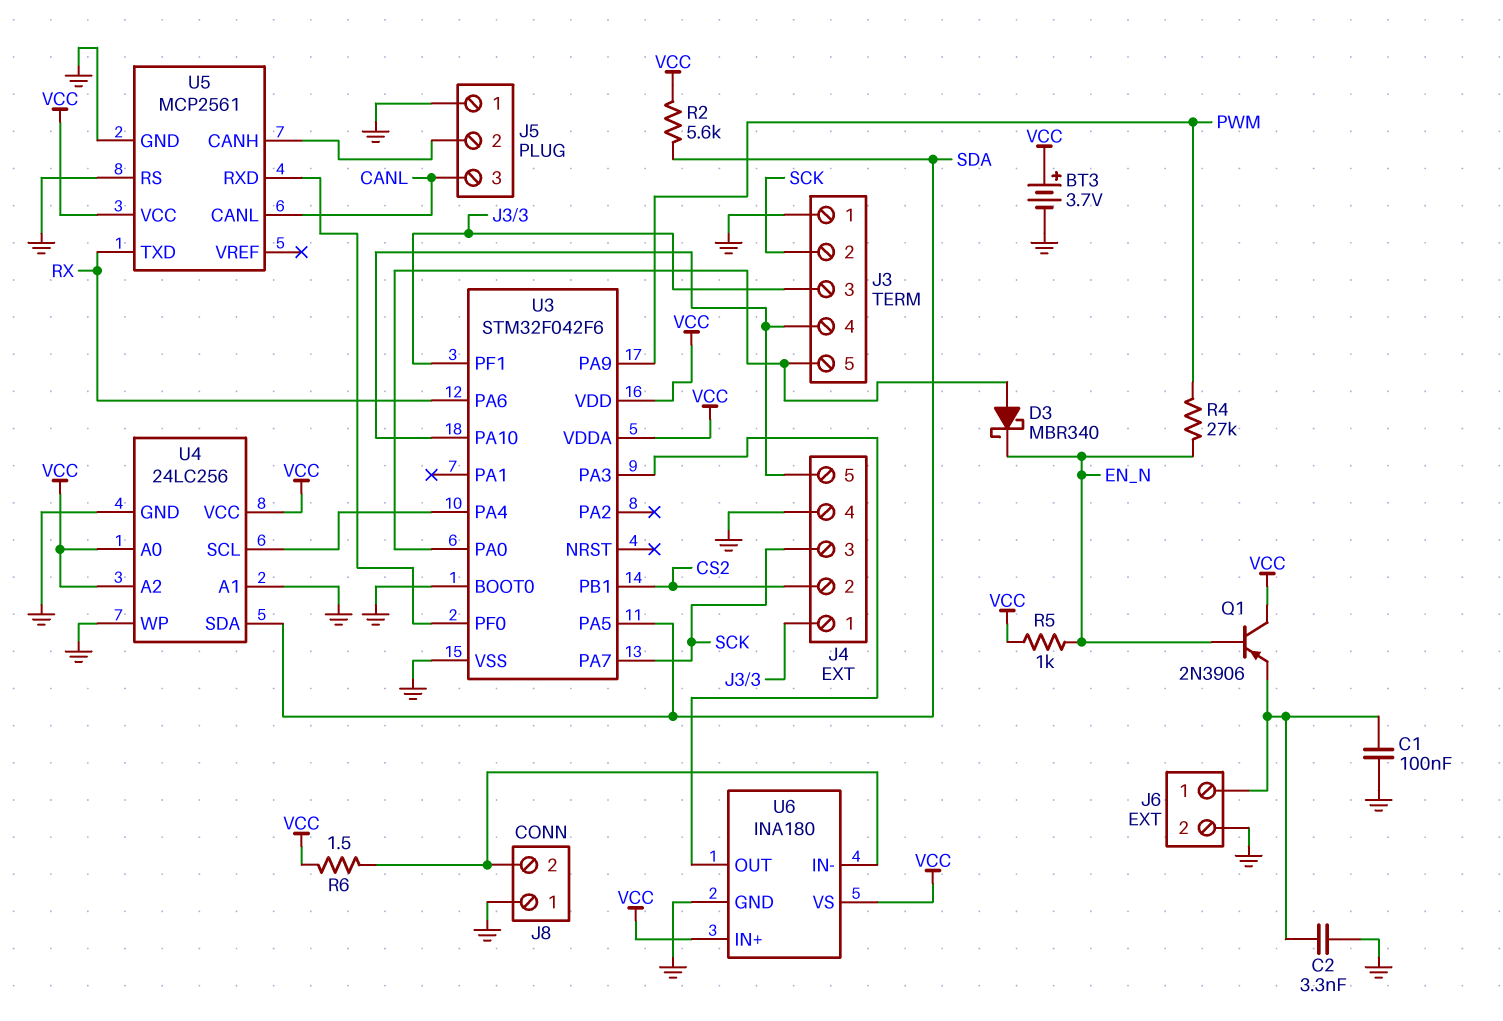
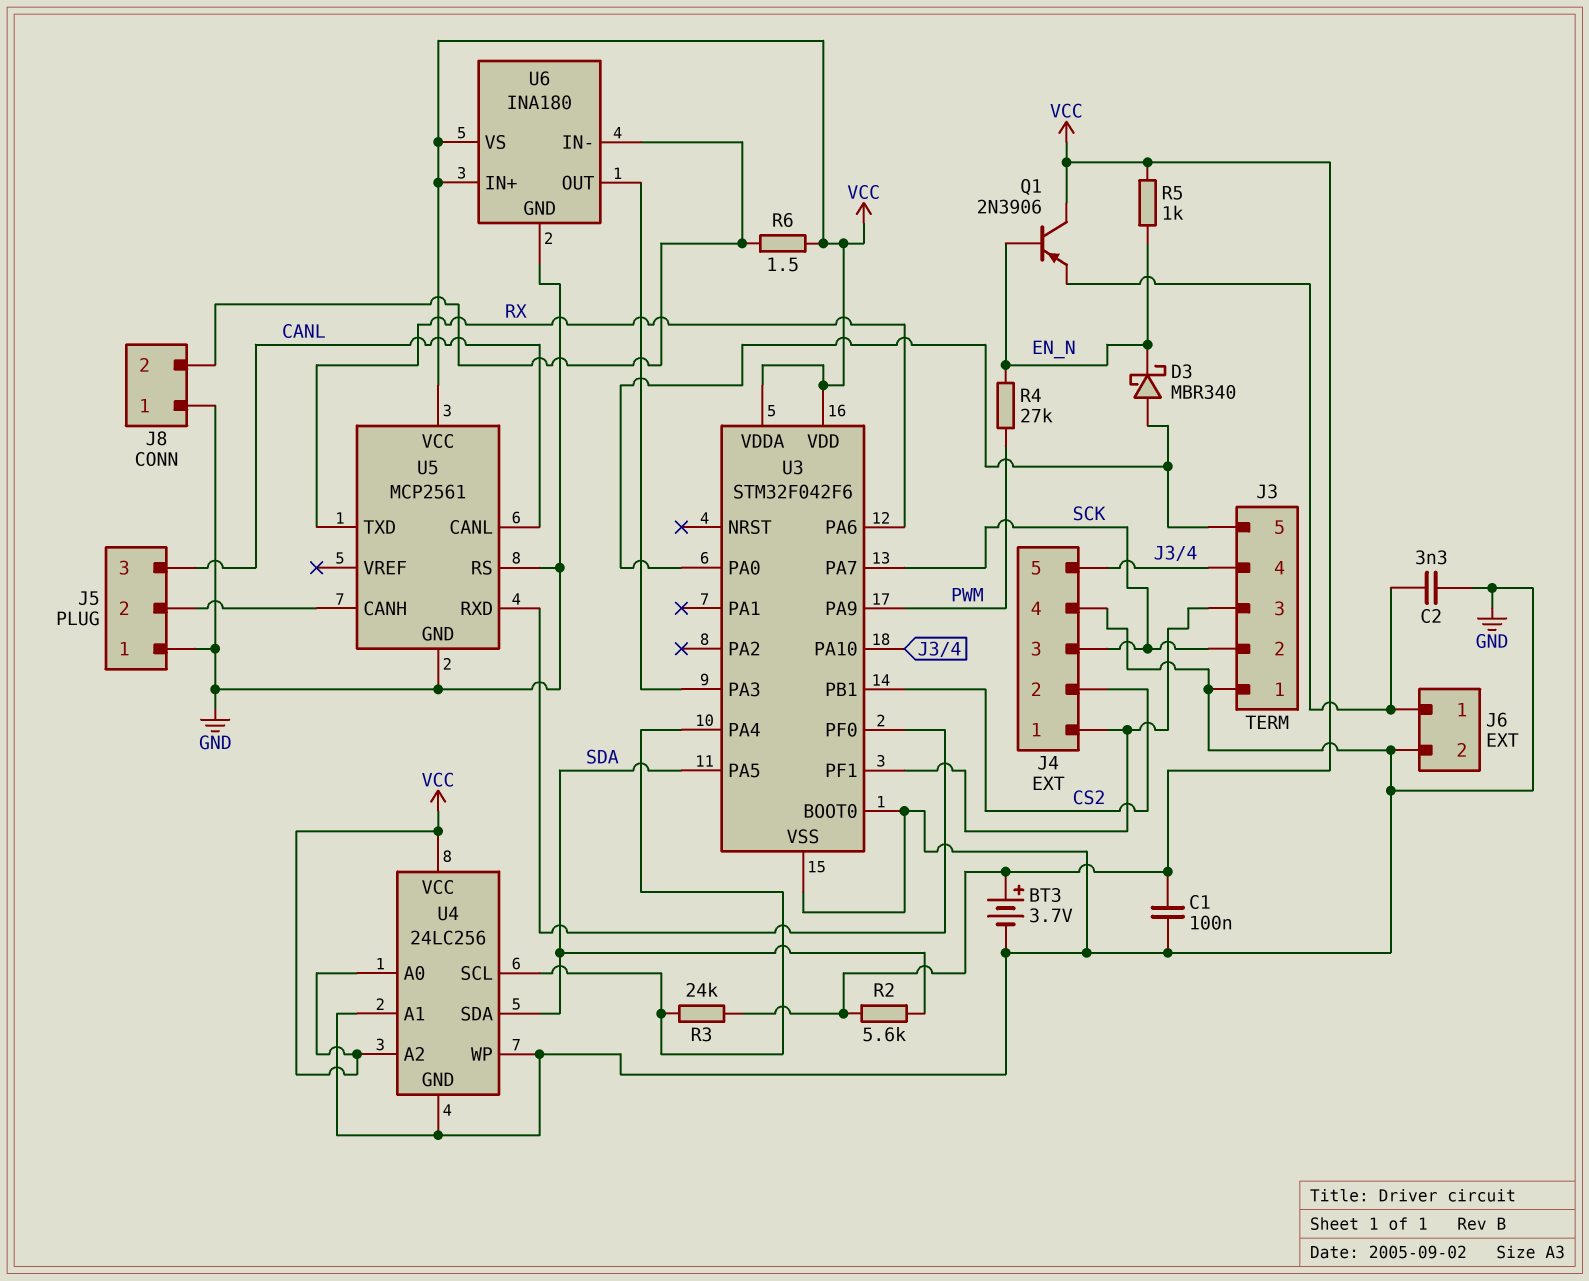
C1: 100nF (GND, J6/1) -> 100nF (GND, VCC)
R3: none -> 24k (U3/PA4, VCC)

